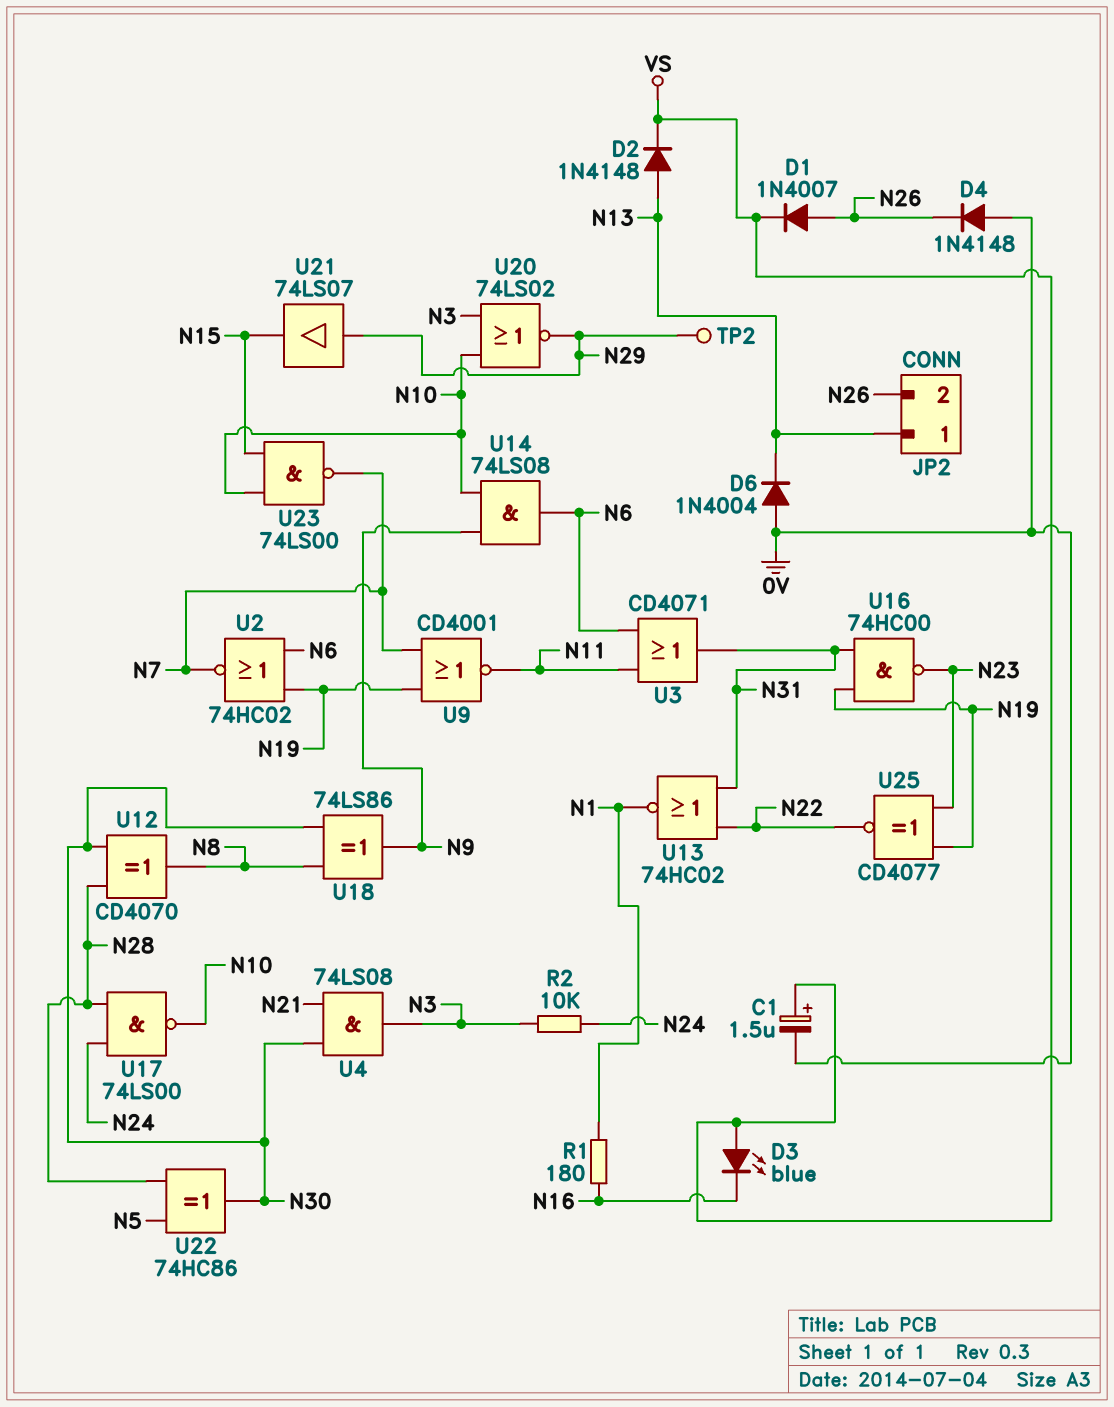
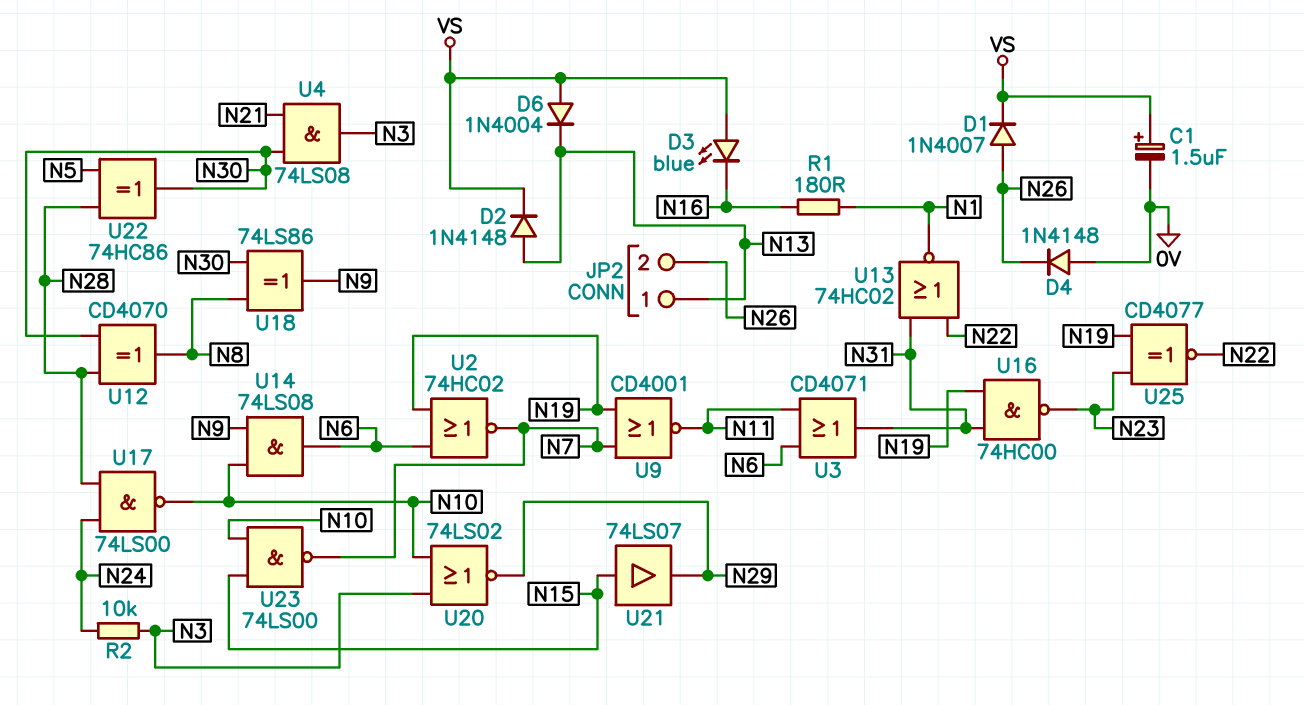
D6: diode 1N4004 (A 0V, K N13) -> diode 1N4004 (A VS, K N13)
TP2: test point (N29) -> none
U21: buffer 74LS07 (in N29, out N15) -> buffer 74LS07 (in N15, out N29)

